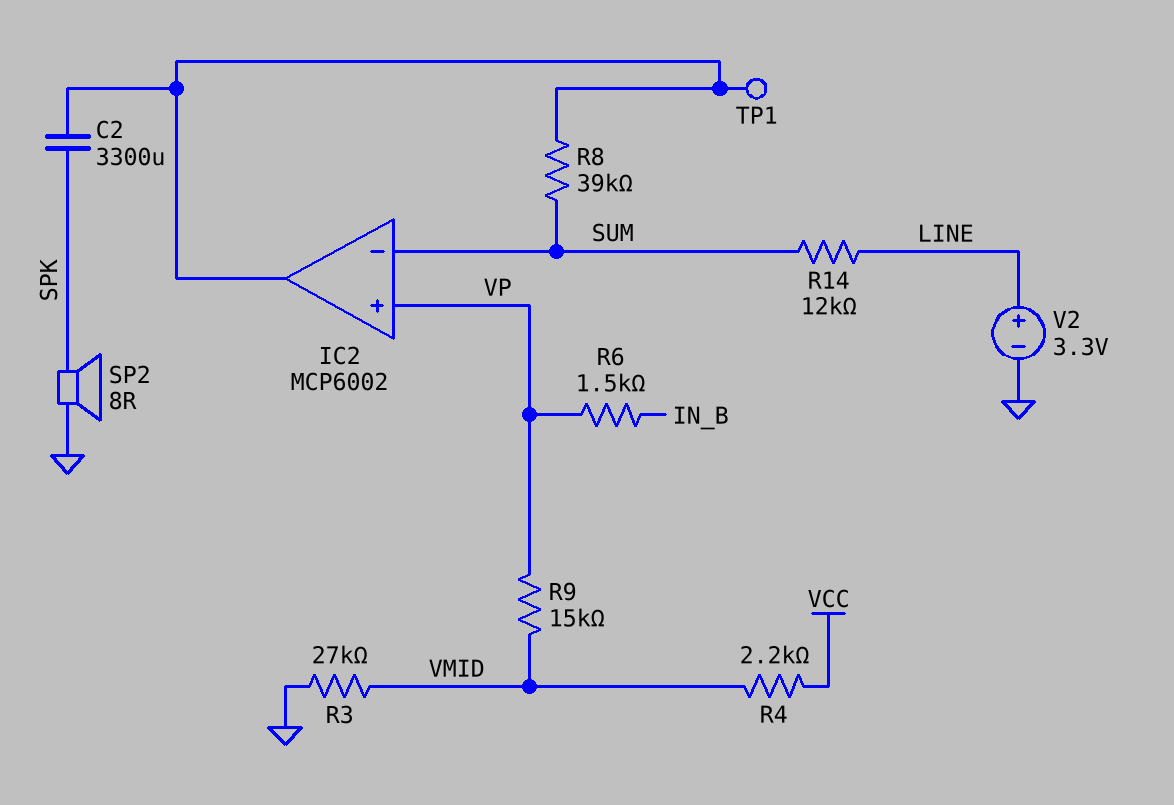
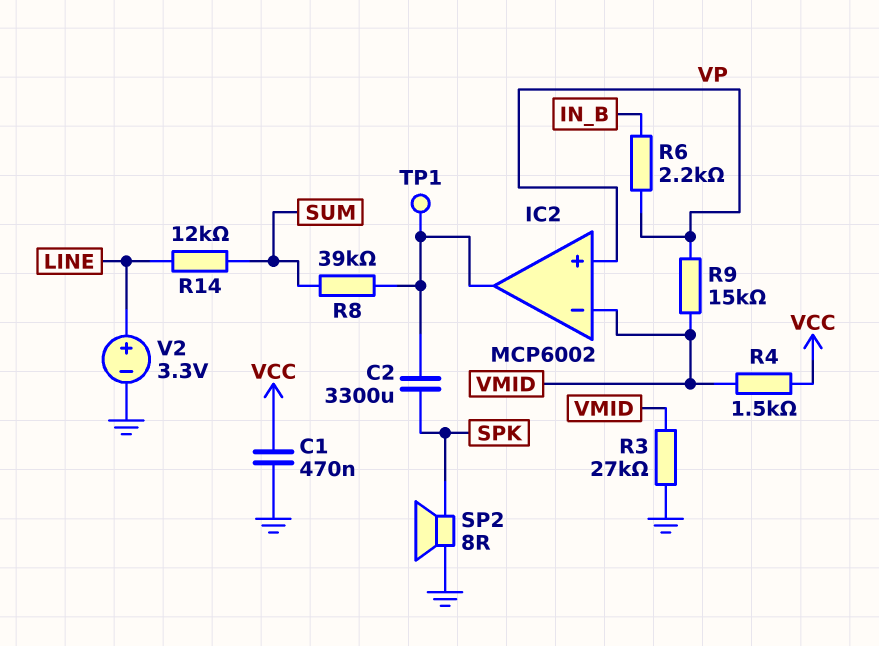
C1: none -> 470nF (GND, VCC)
IC2 pin in-: SUM -> VMID
R4: 2.2k (VCC, VMID) -> 1.5k (VCC, VMID)
R6: 1.5k (IN_B, VP) -> 2.2k (IN_B, VP)

